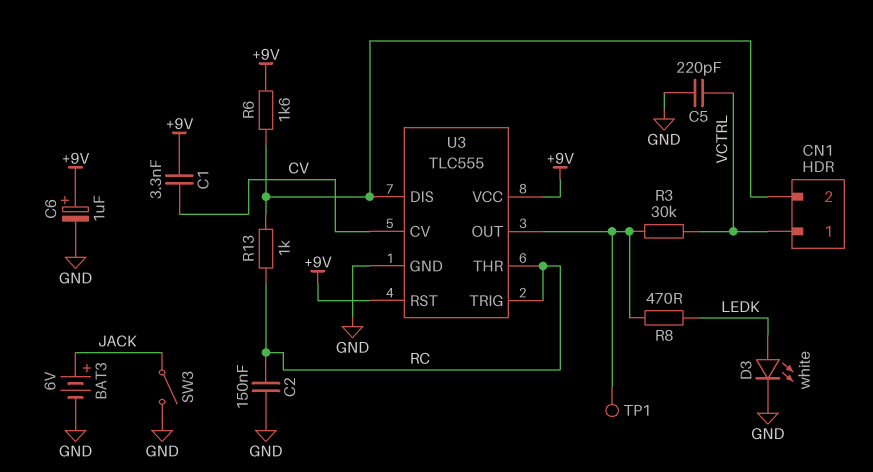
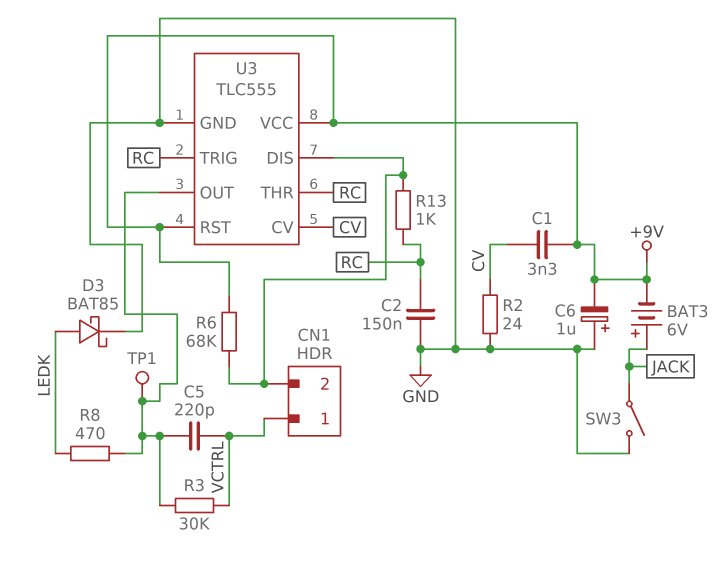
BAT3: 6V (plus JACK, minus GND) -> 6V (plus JACK, minus +9V)
C5: 220pF (GND, VCTRL) -> 220pF (U3/OUT, VCTRL)
C6: 1uF (plus +9V, minus GND) -> 1uF (plus GND, minus +9V)
D3: LED white (A LEDK, K GND) -> schottky BAT85 (A LEDK, K GND)
R2: none -> 24 (CV, GND)
R6: 1.6k (+9V, CN1/2) -> 68k (+9V, CN1/2)

